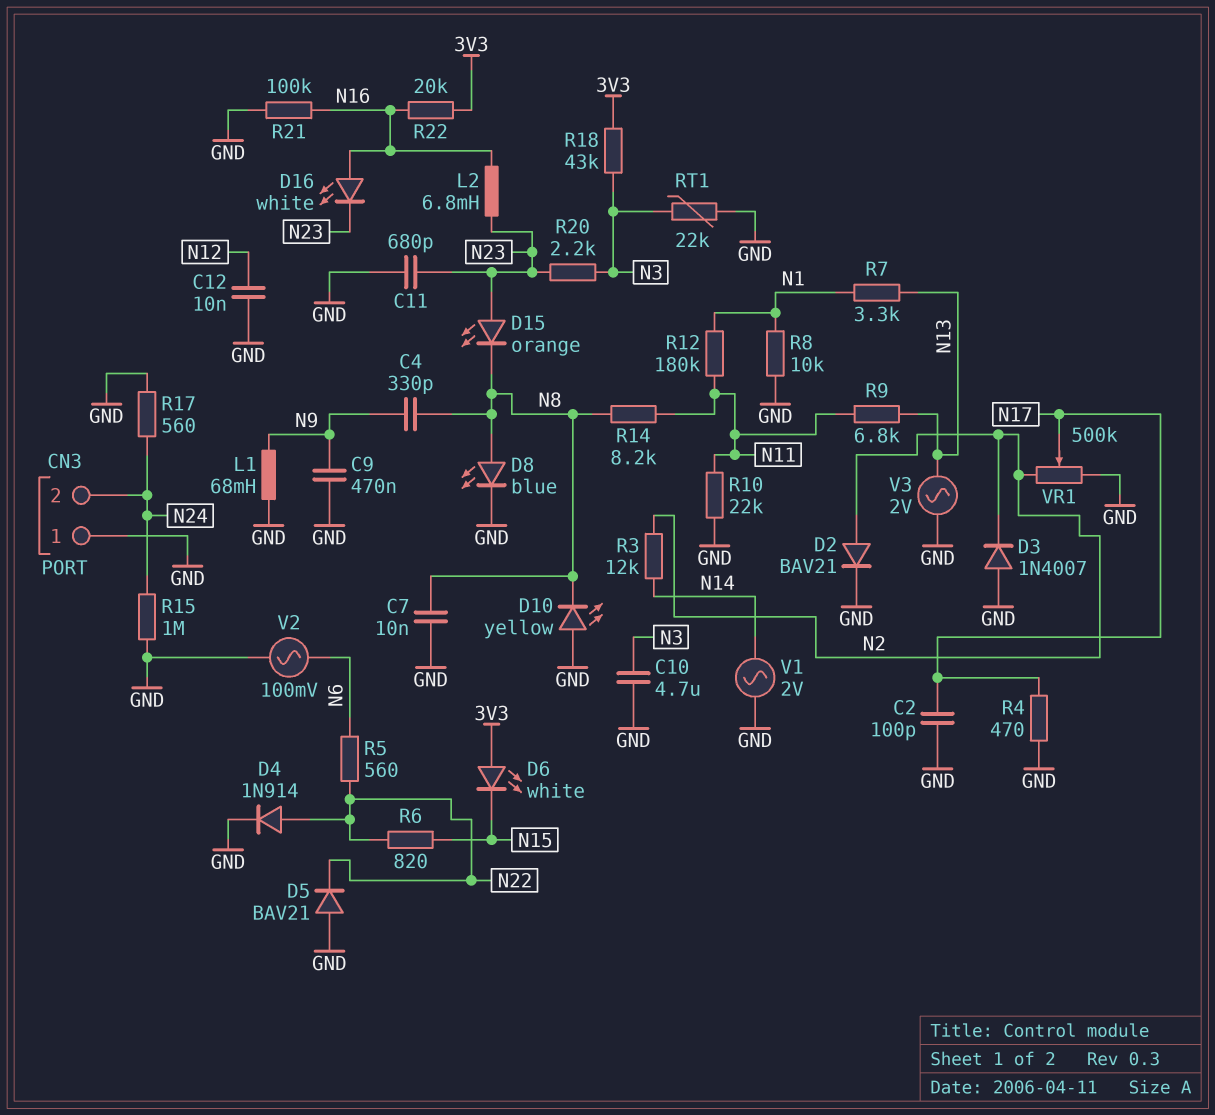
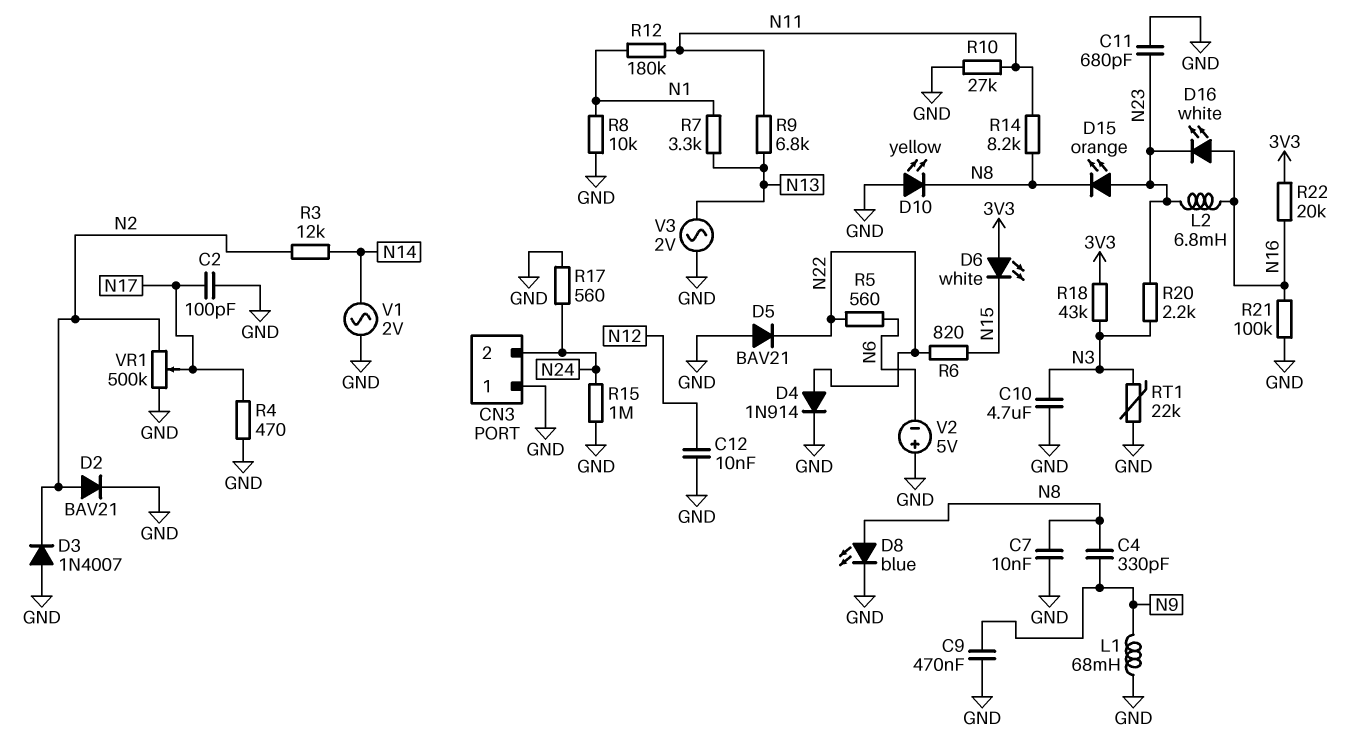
R10: 22k (GND, N11) -> 27k (GND, N11)
V2: AC 100mV (GND, N6) -> 5V (plus GND, minus N6)

